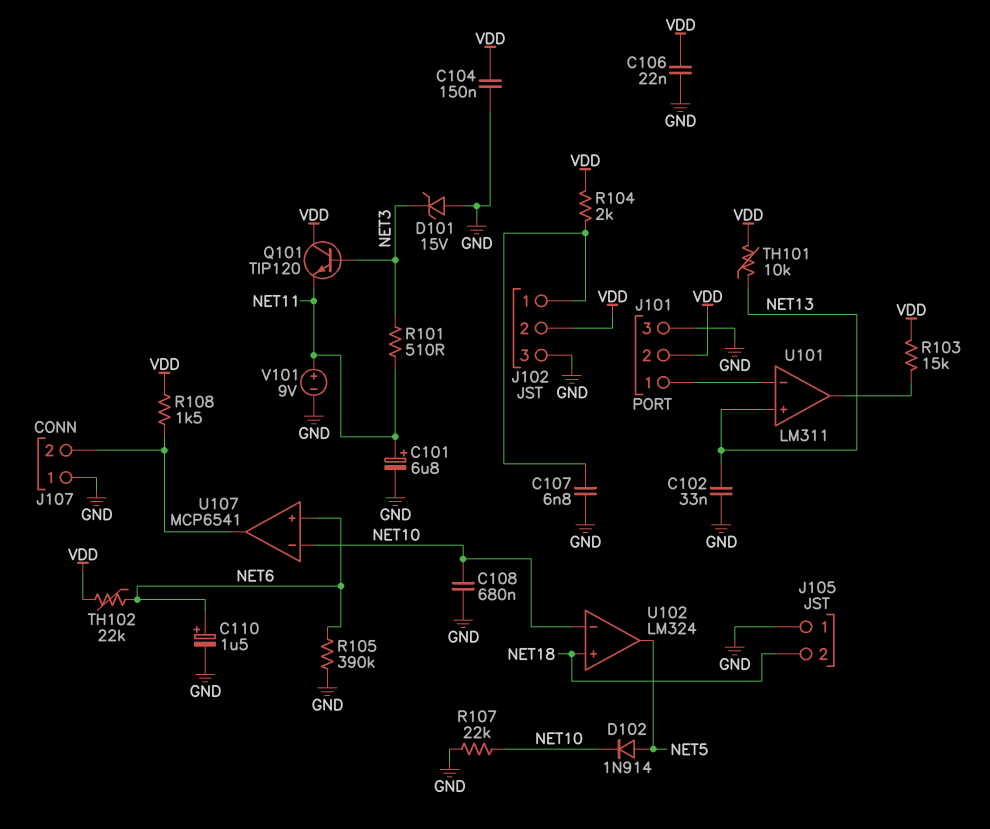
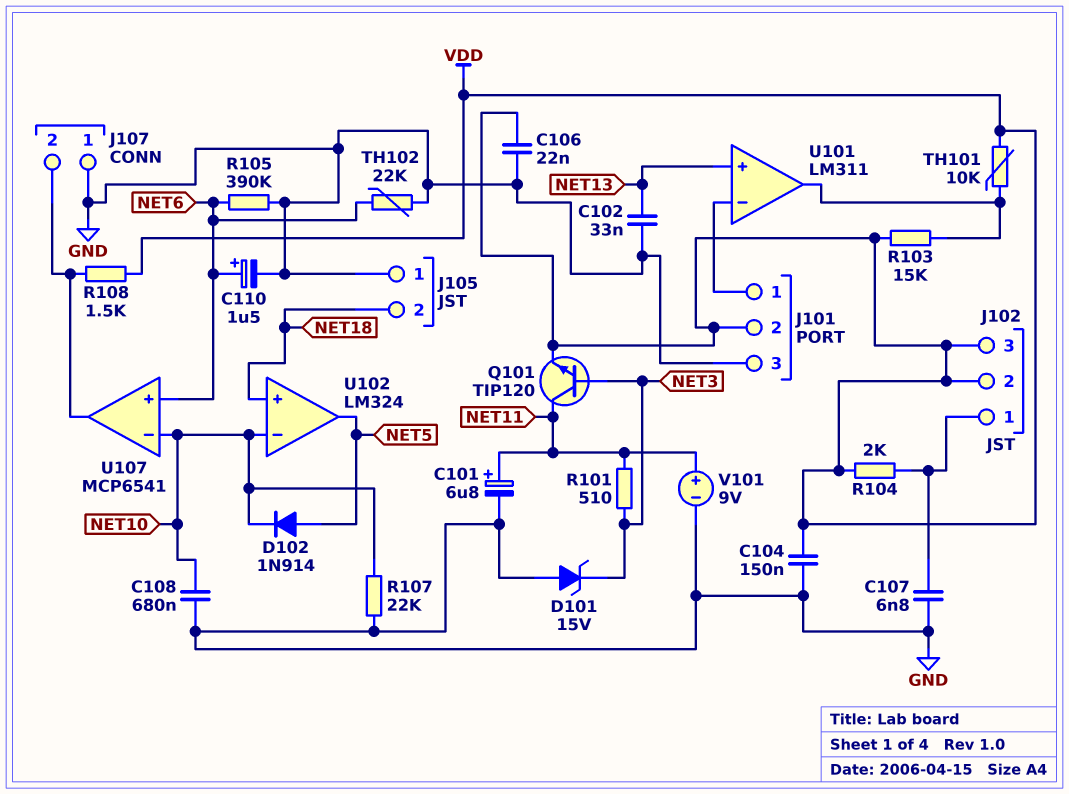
J102 pin 3: GND -> VDD
Q101: NPN TIP120 (B NET3, C VDD, E NET11) -> NPN TIP120 (B NET3, C NET11, E VDD)
TH101: 10k (NET13, VDD) -> 10k (U101/out, VDD)
TH102: 22k (NET6, VDD) -> 22k (GND, NET6)

